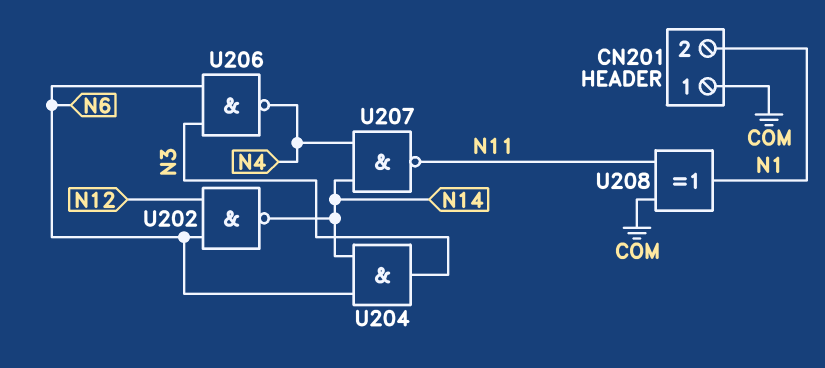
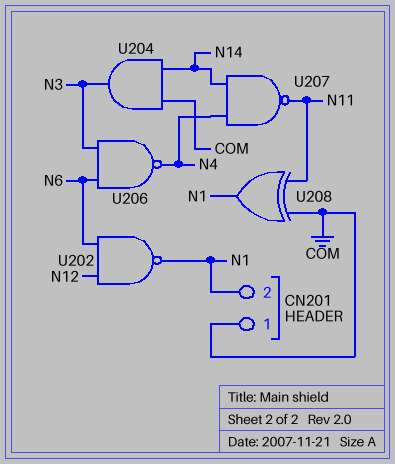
U202: NAND (in N6, in N12, out N14) -> NAND (in N6, in N12, out N1)
U204: AND (in N6, in N14, out N3) -> AND (in COM, in N14, out N3)

